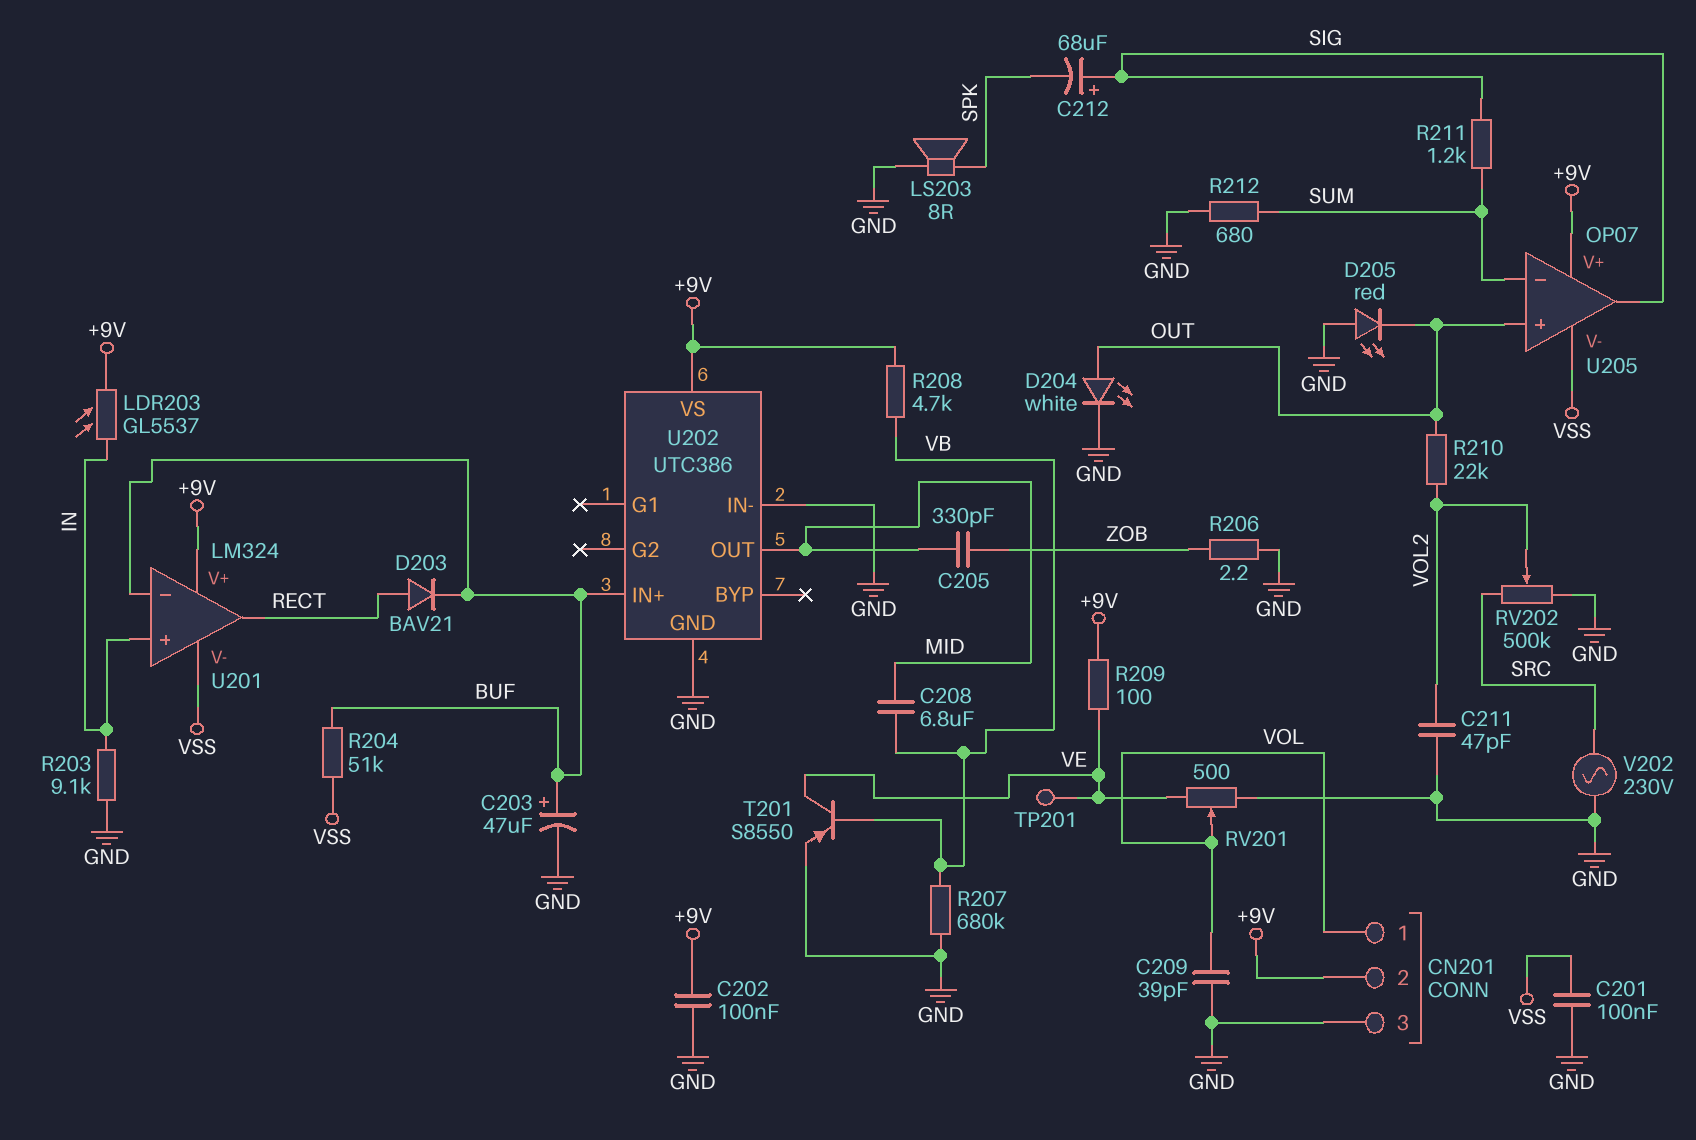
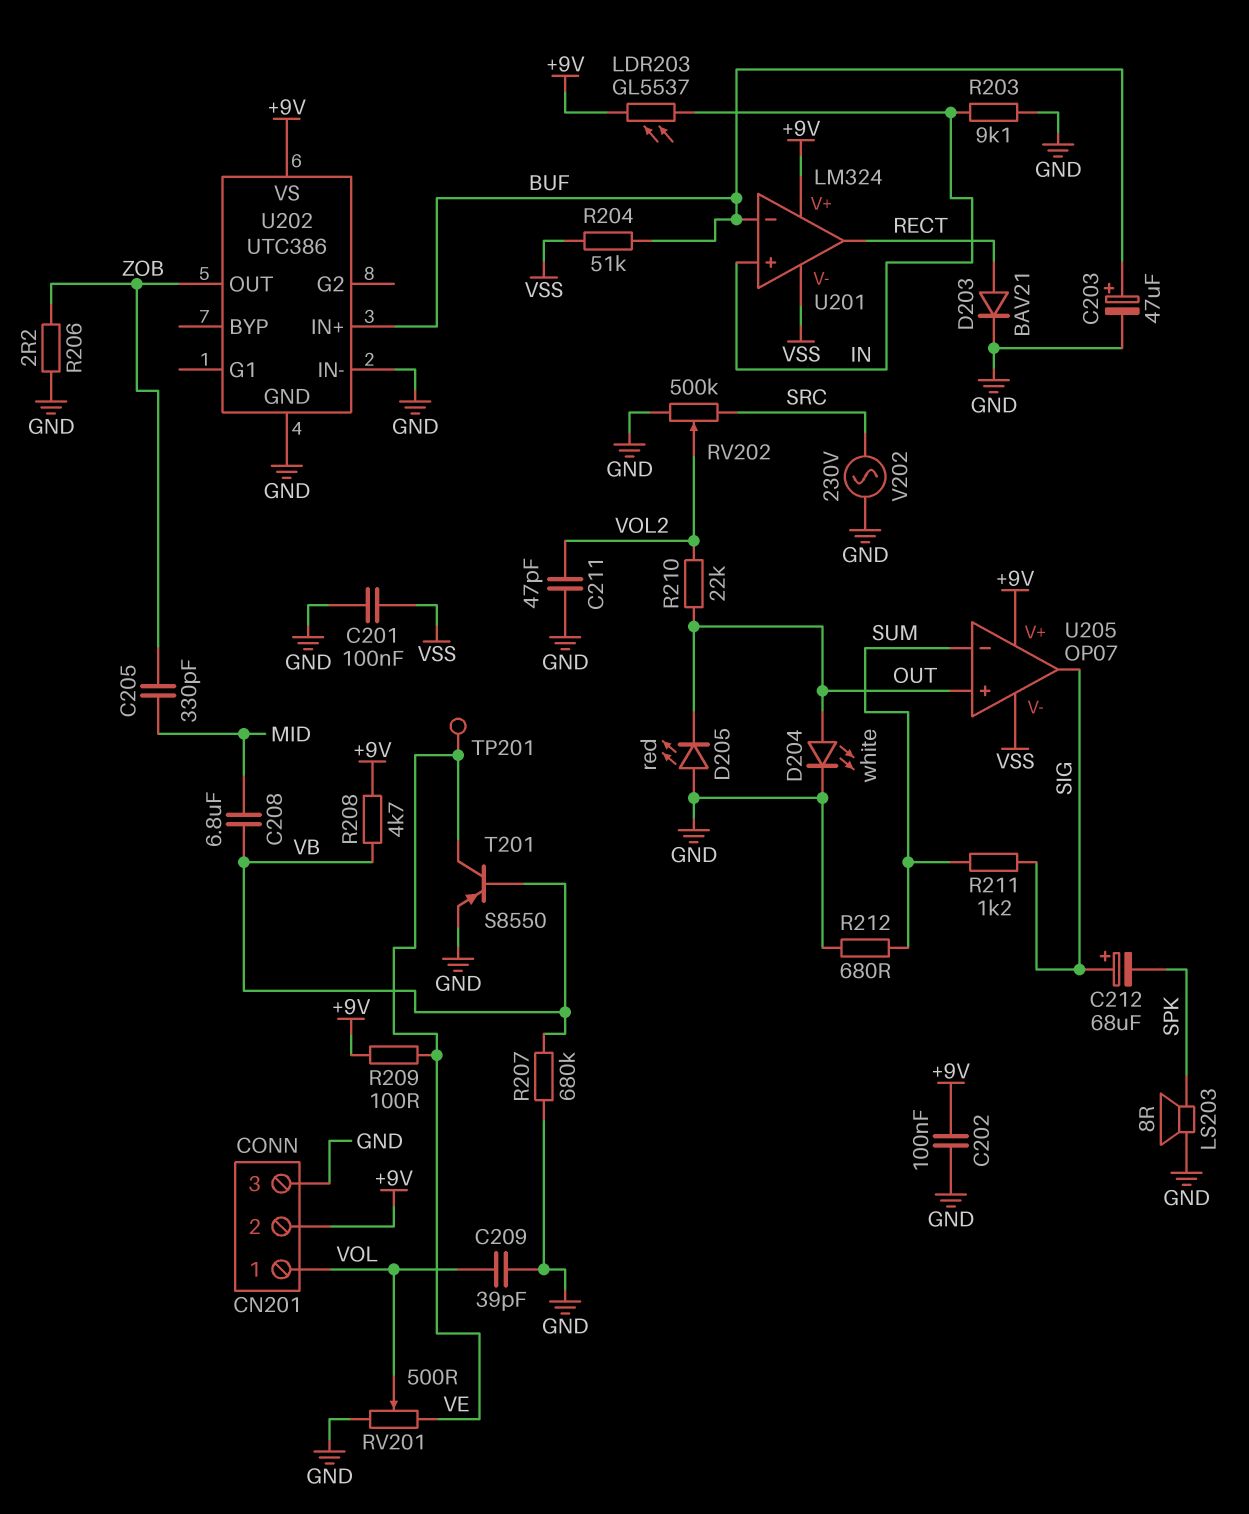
D203: diode BAV21 (A RECT, K BUF) -> diode BAV21 (A RECT, K GND)
U202 pin OUT: MID -> ZOB

